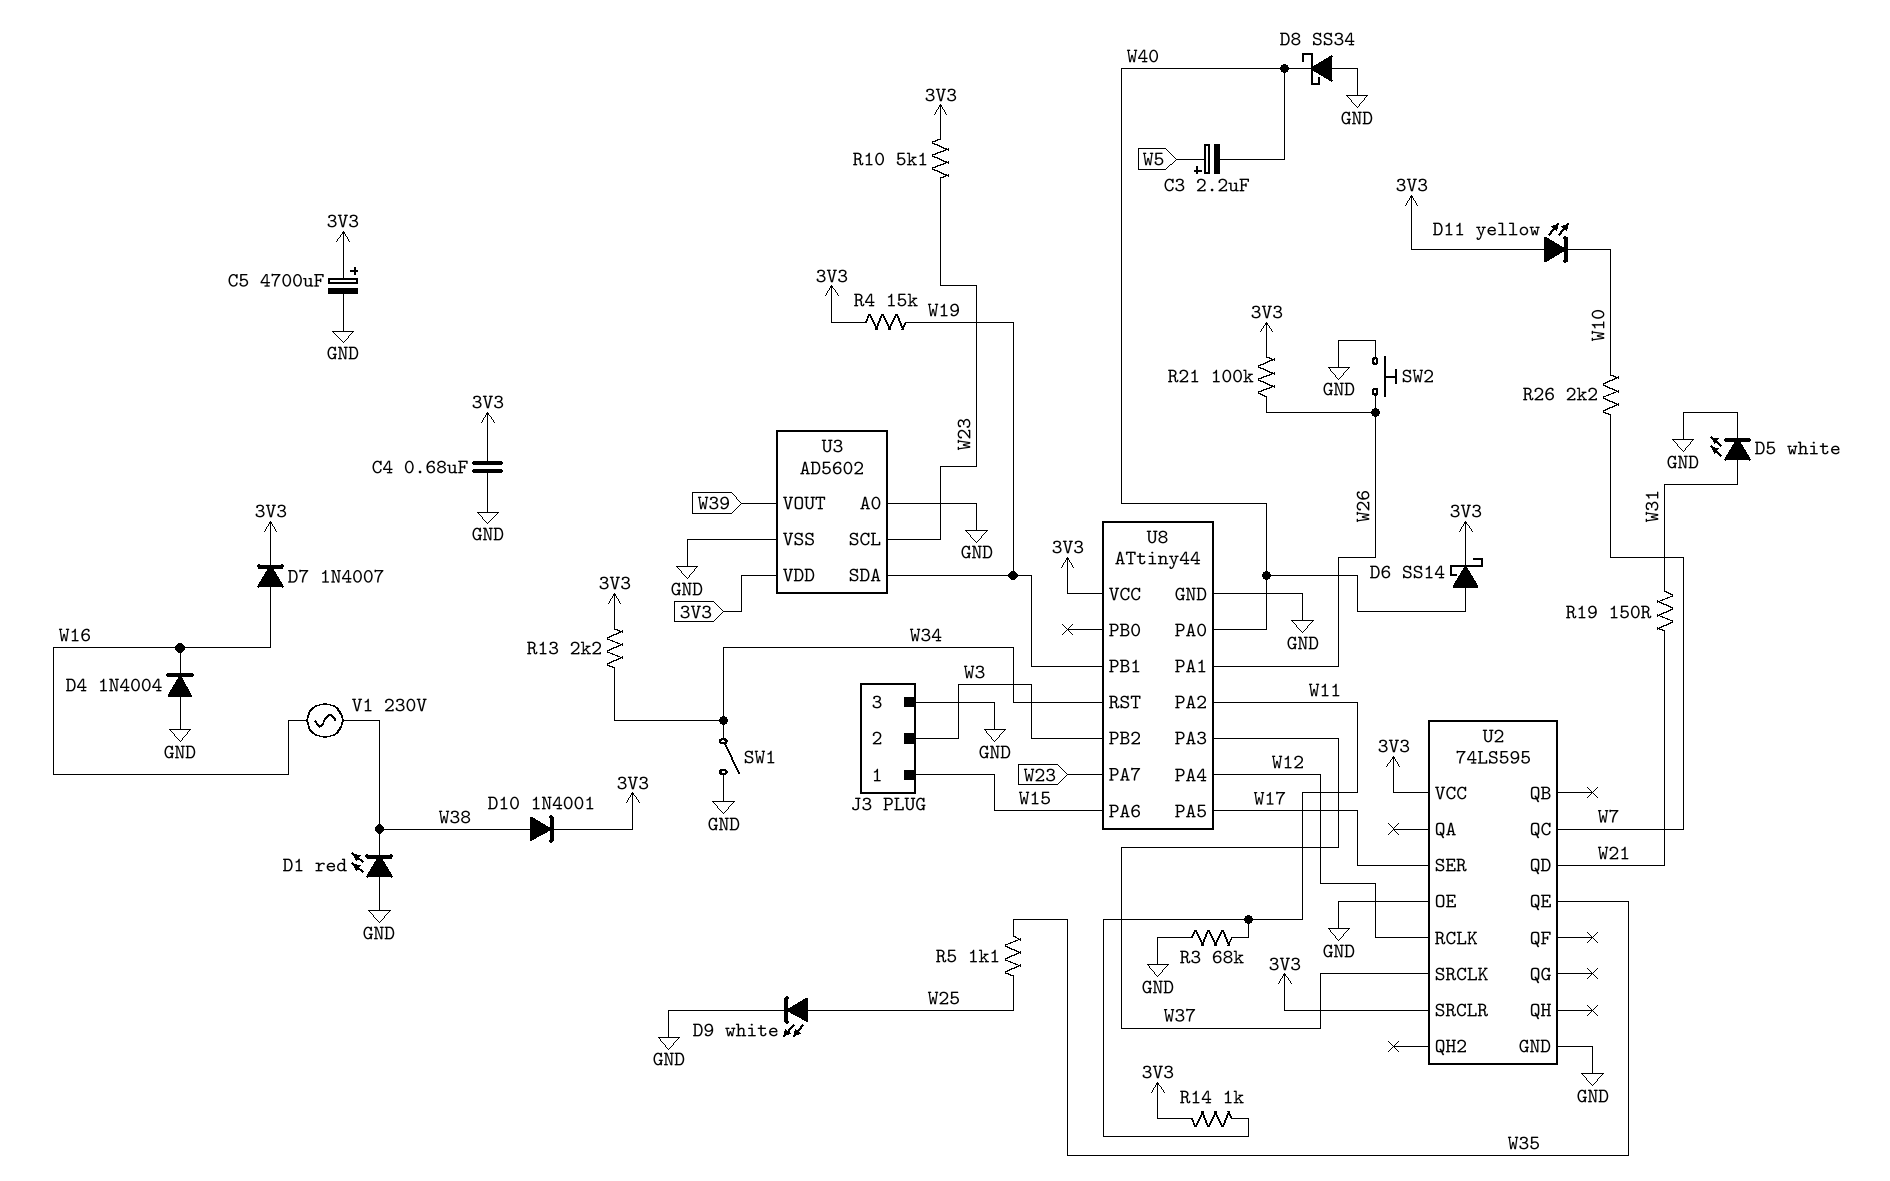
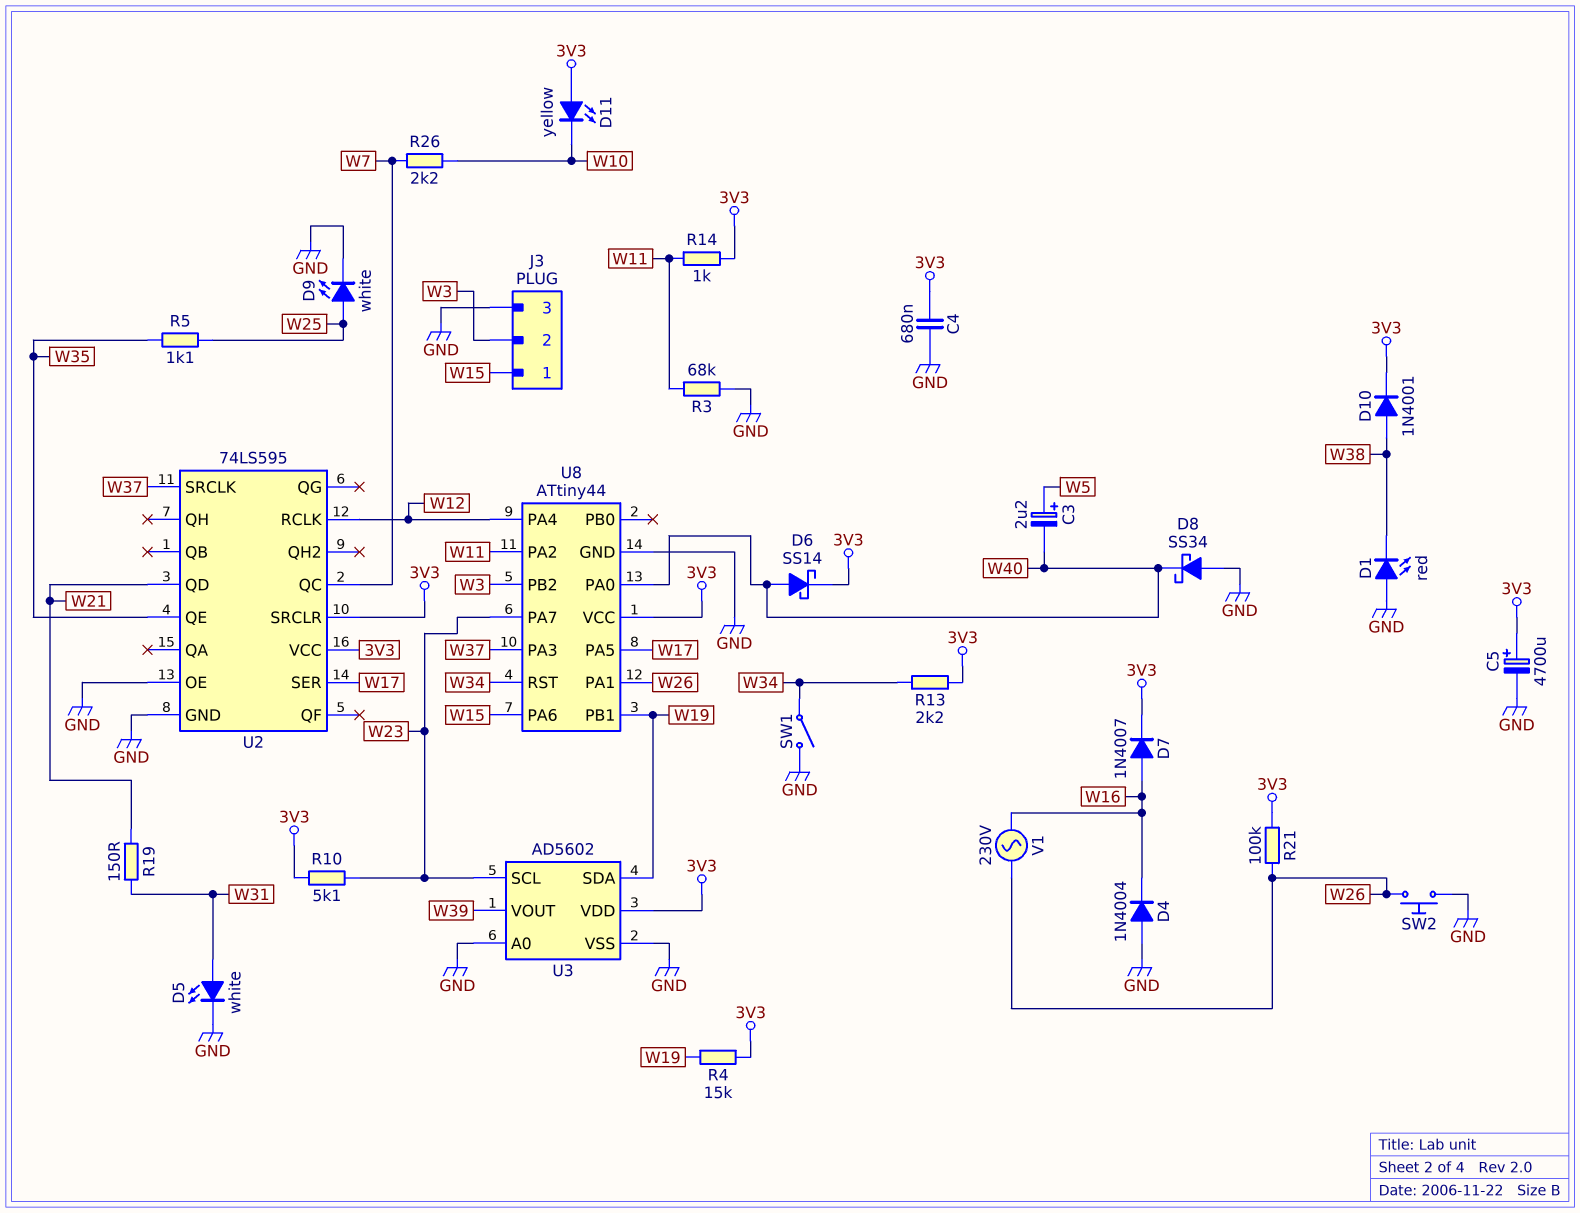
V1: AC 230V (W16, W38) -> AC 230V (W16, W26)

